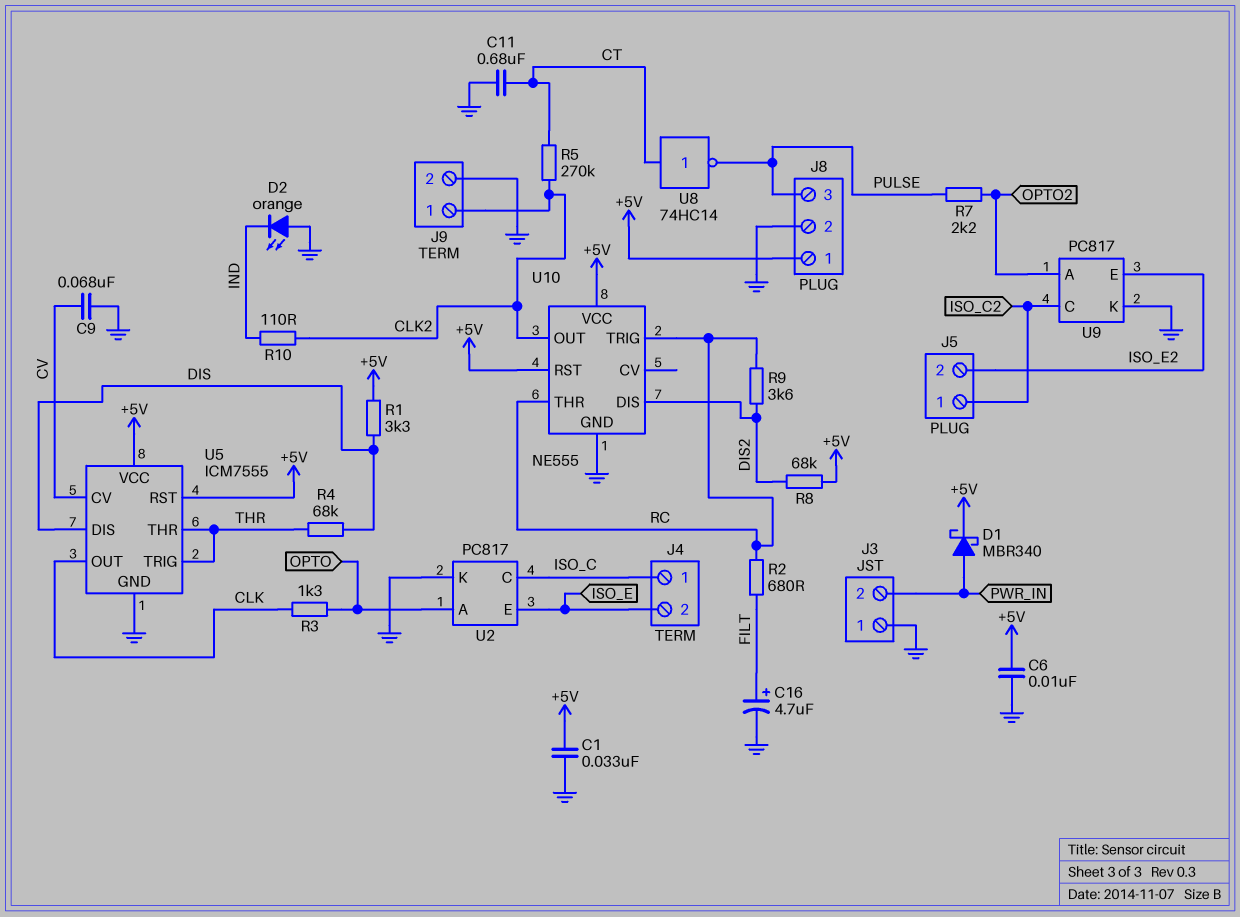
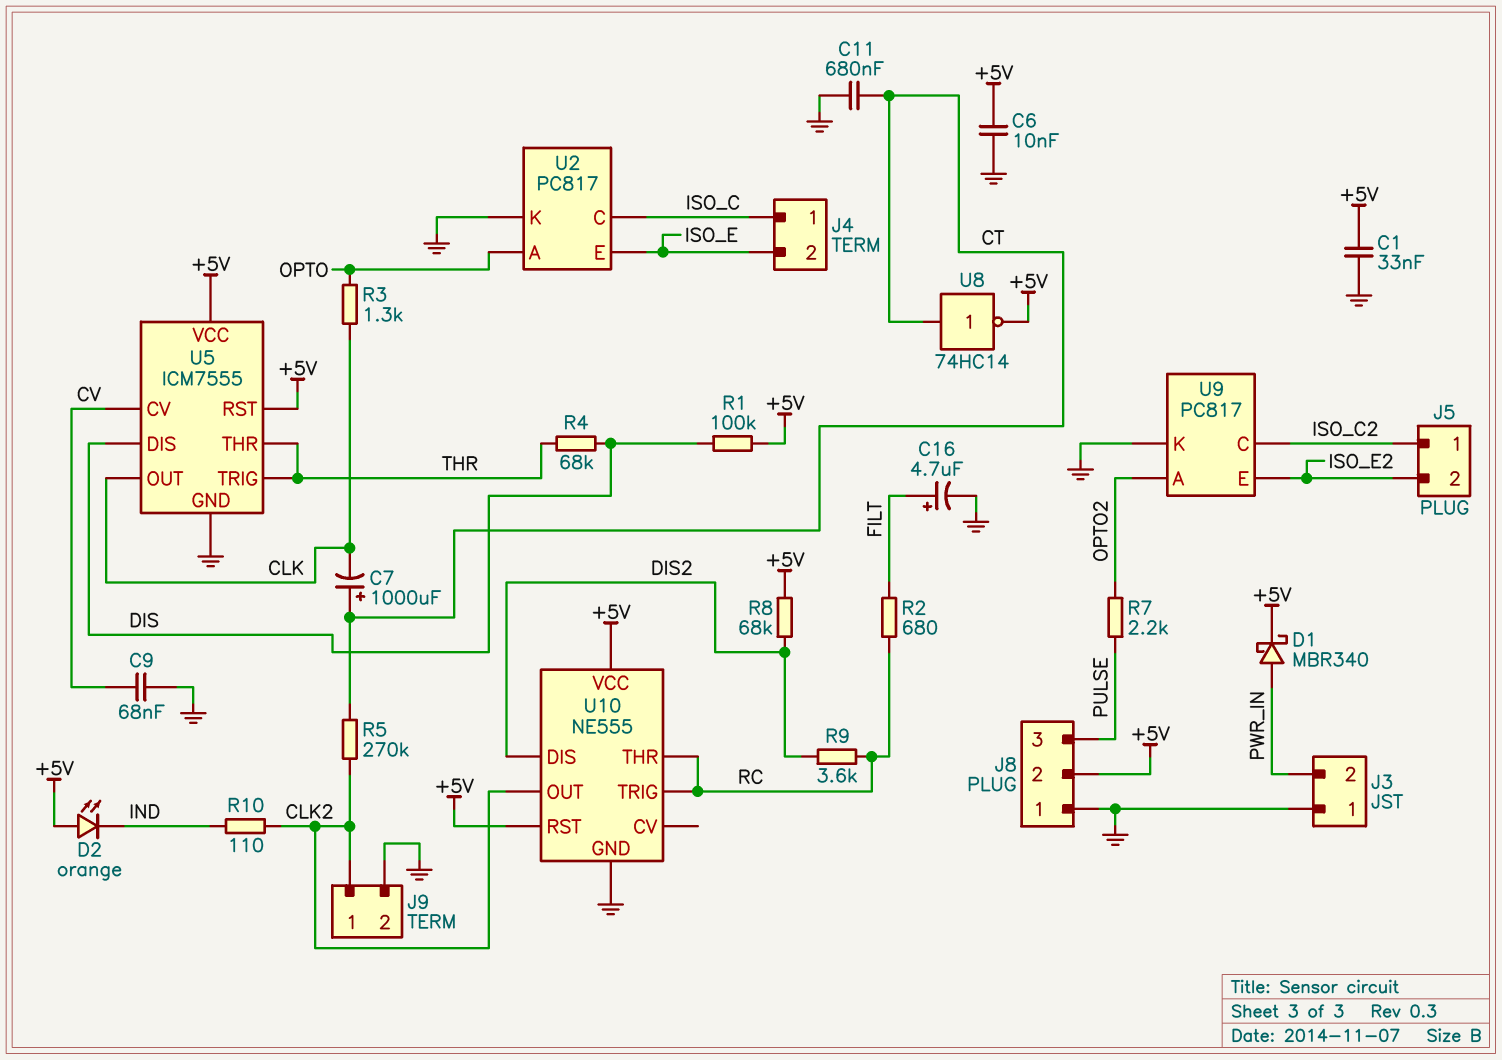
C7: none -> 1000uF (plus CT, minus CLK)
D2: LED orange (A GND, K IND) -> LED orange (A +5V, K IND)
J8 pin 1: +5V -> GND
J8 pin 2: GND -> +5V
R1: 3.3k (+5V, DIS) -> 100k (+5V, DIS)
U8: NOT 74HC14 (in CT, out PULSE) -> NOT 74HC14 (in CT, out +5V)

